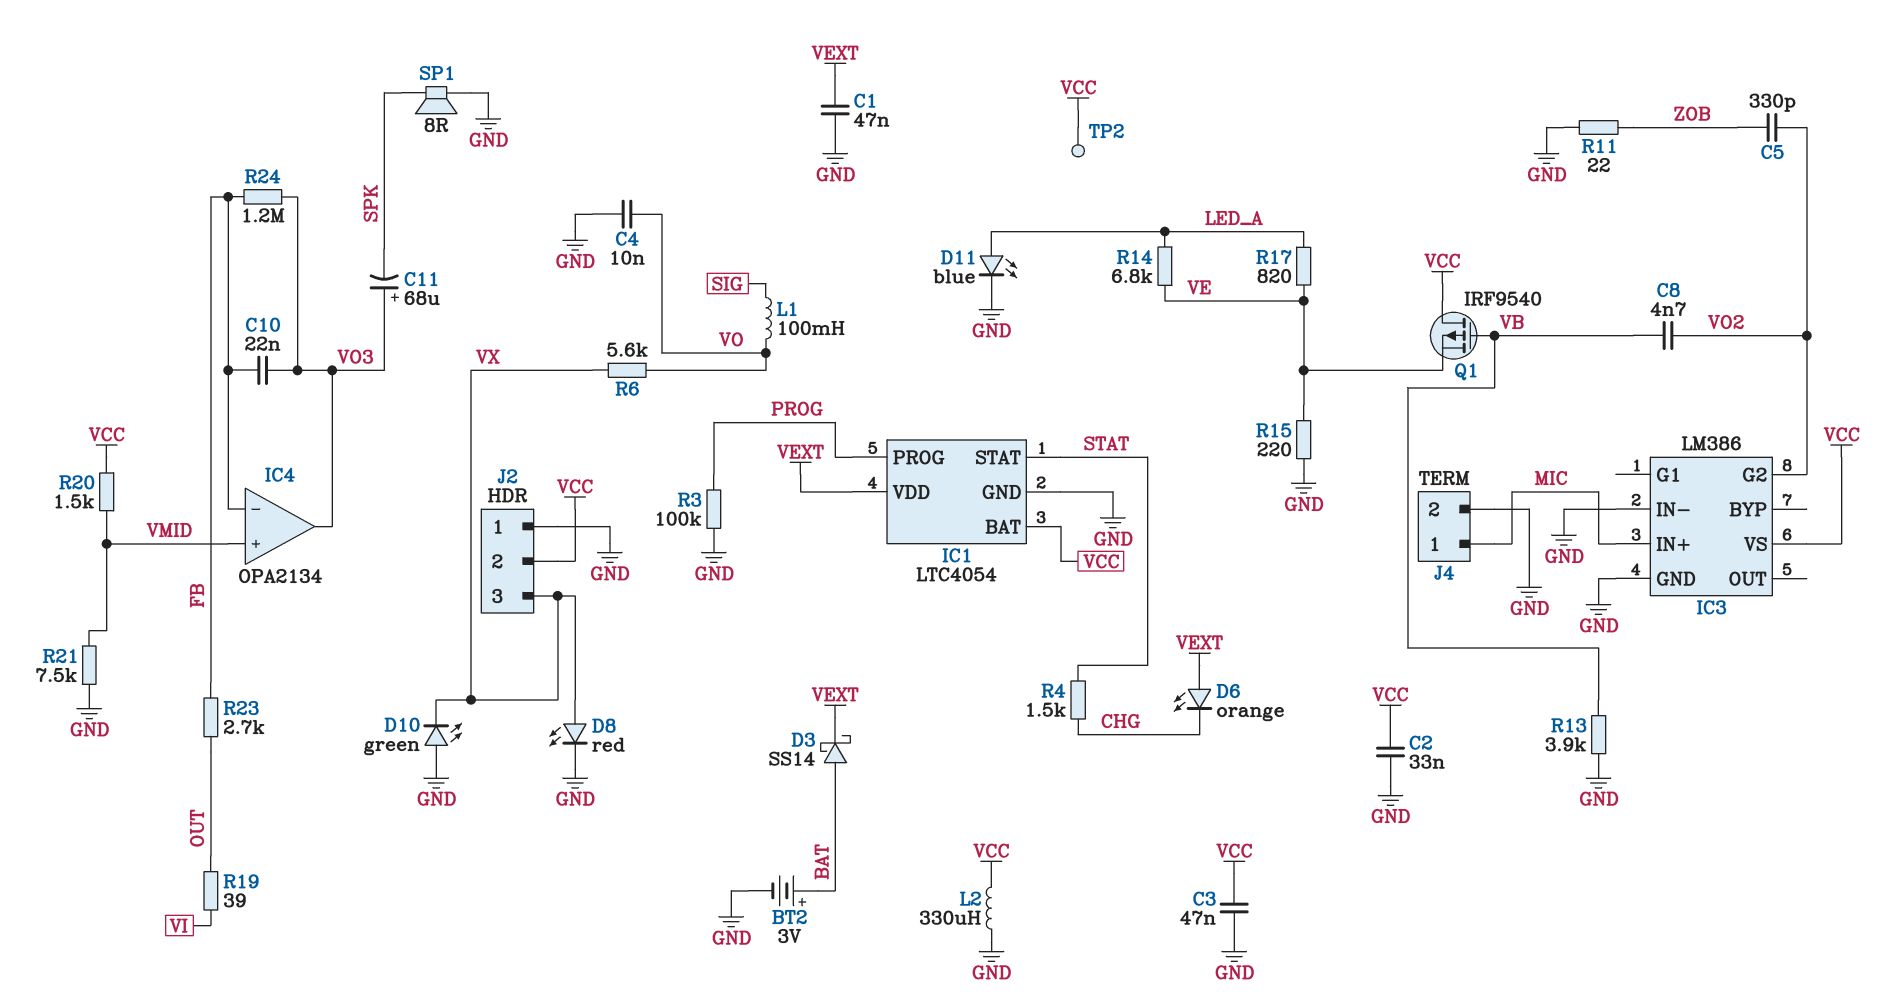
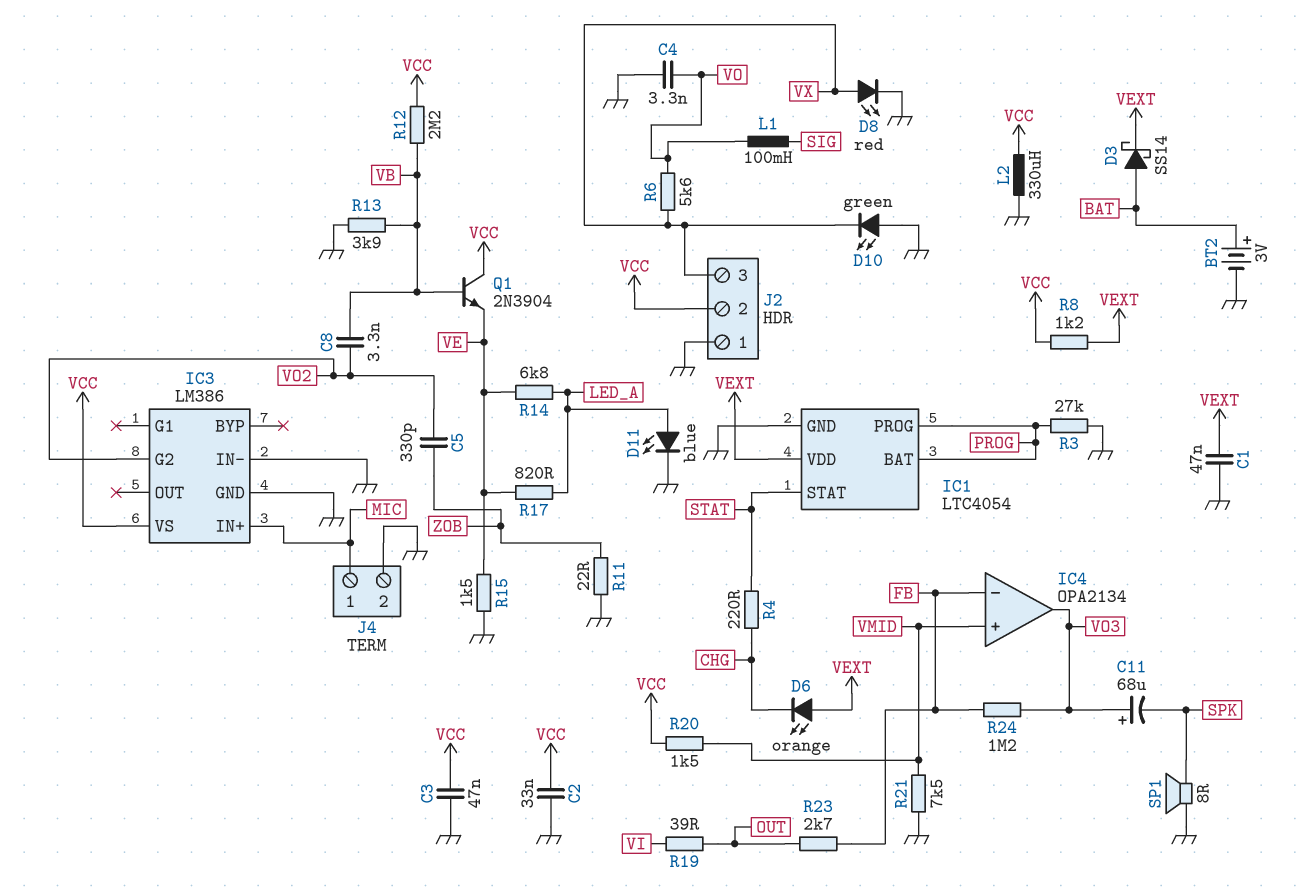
C4: 10nF (GND, VO) -> 3.3nF (GND, VO)
C8: 4.7nF (VB, VO2) -> 3.3nF (VB, VO2)
C10: 22nF (FB, VO3) -> none
IC1 pin BAT: VCC -> PROG
Q1: PMOS IRF9540 (G VB, D VCC, S VE) -> NPN 2N3904 (B VB, C VCC, E VE)
R3: 100k (GND, PROG) -> 27k (GND, PROG)
R4: 1.5k (CHG, STAT) -> 220 (CHG, STAT)
R8: none -> 1.2k (VCC, VEXT)
R12: none -> 2.2M (VB, VCC)
R15: 220 (GND, VE) -> 1.5k (GND, VE)
TP2: test point (VCC) -> none

